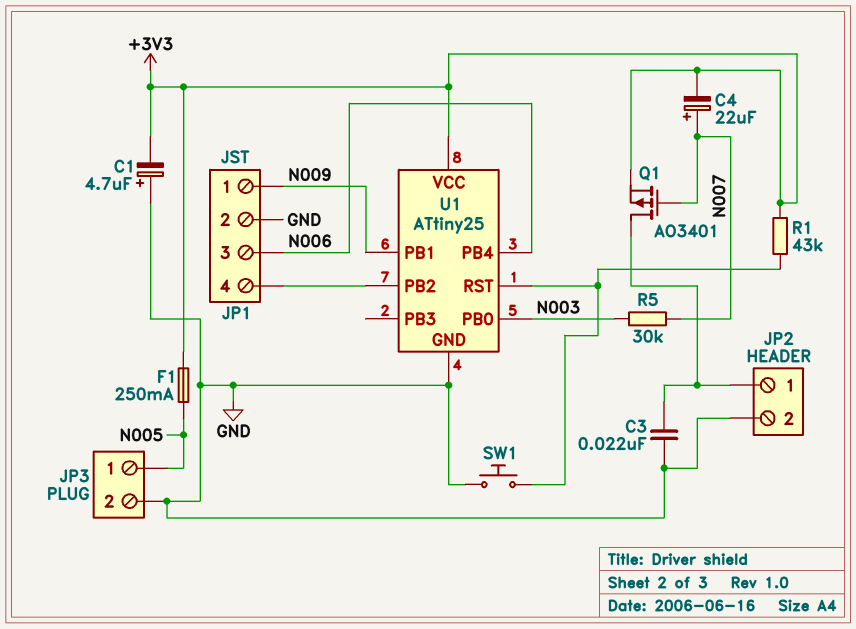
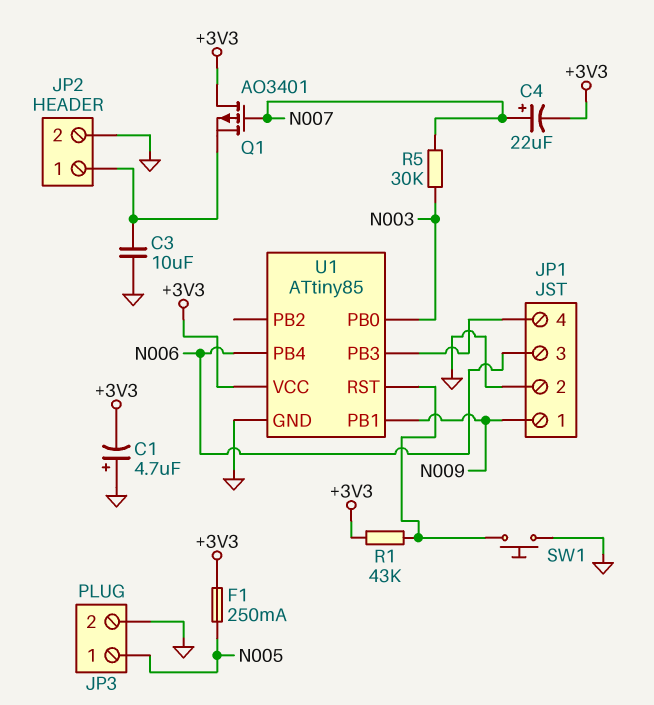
C3: 22nF (GND, JP2/1) -> 10uF (GND, JP2/1)
Q1: PMOS AO3401 (G N007, D JP2/1, S +3V3) -> PMOS AO3401 (G N007, D +3V3, S JP2/1)
U1: ATtiny25 -> ATtiny85
U1 pin PB2: JP1/4 -> none
U1 pin PB3: none -> JP1/4

